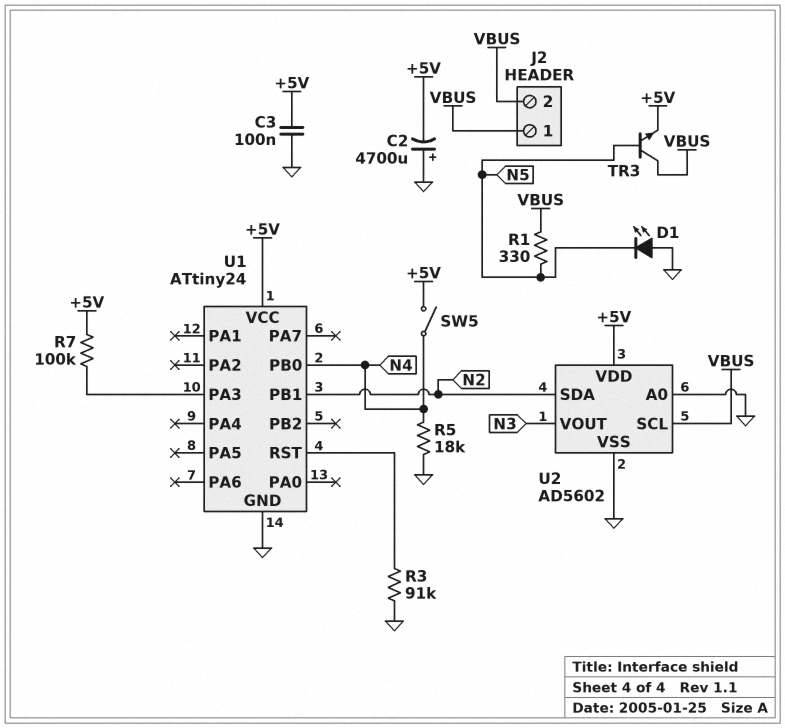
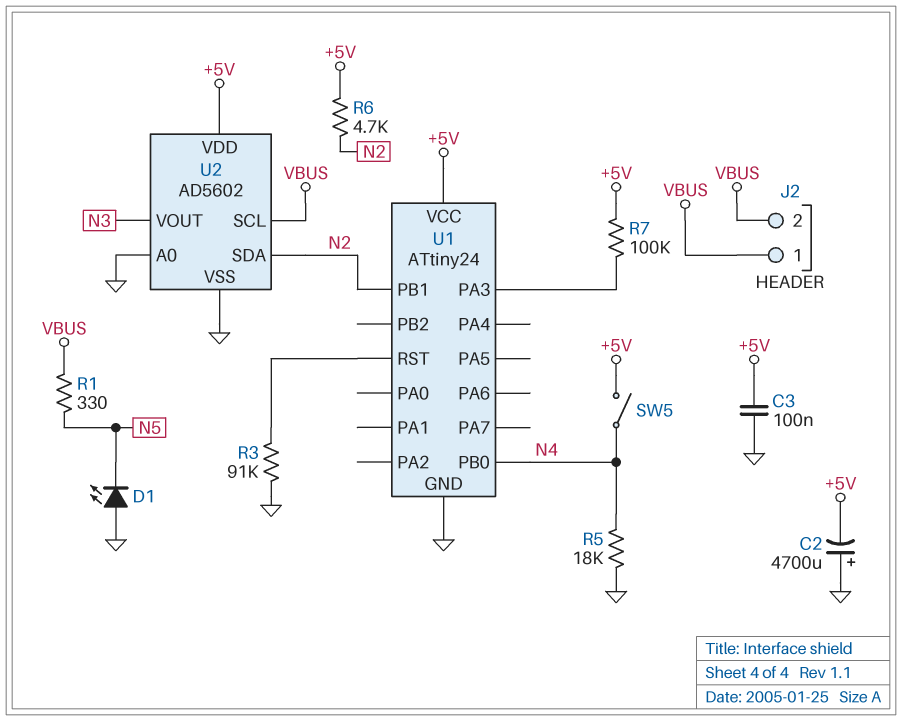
R6: none -> 4.7k (+5V, N2)
TR3: NPN (B N5, C VBUS, E +5V) -> none

